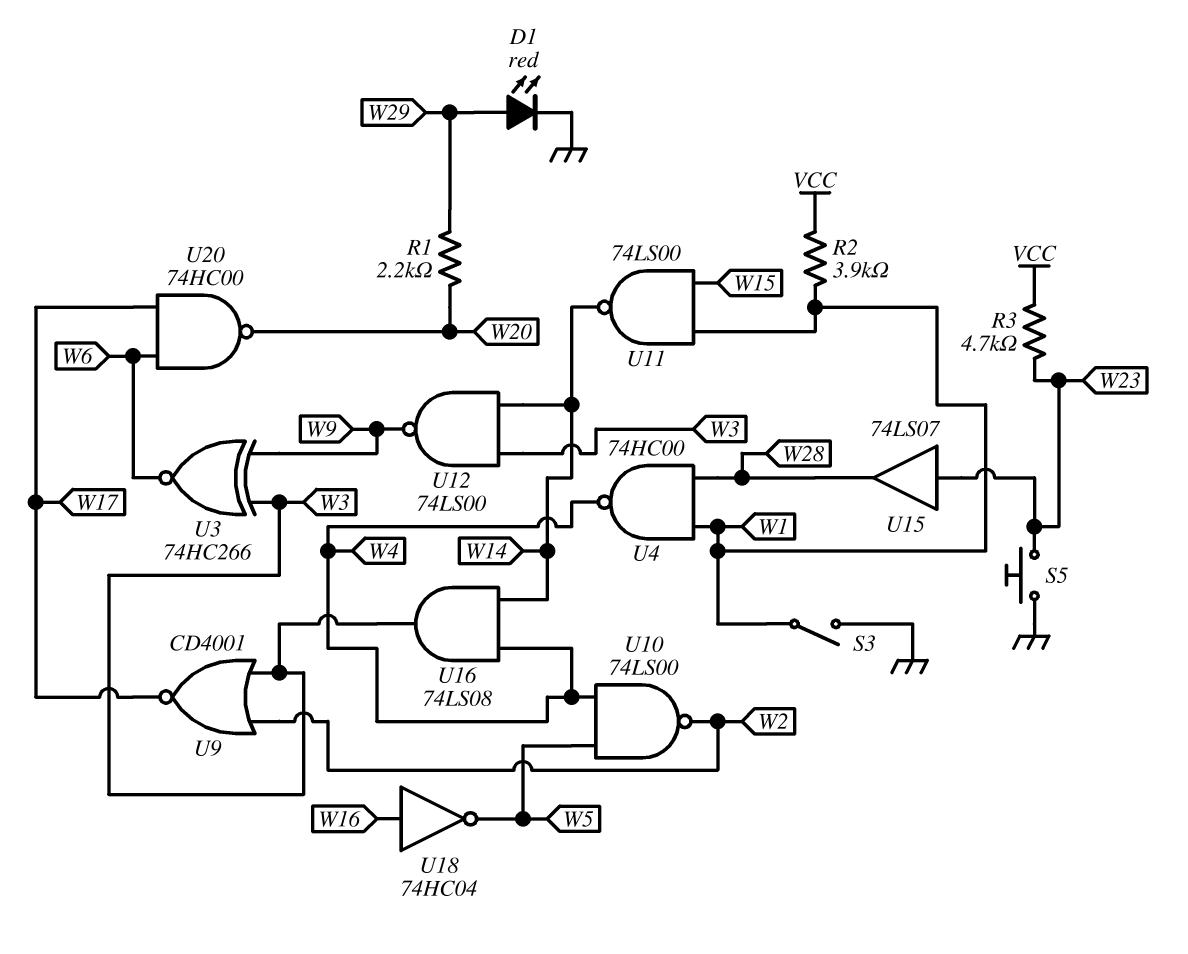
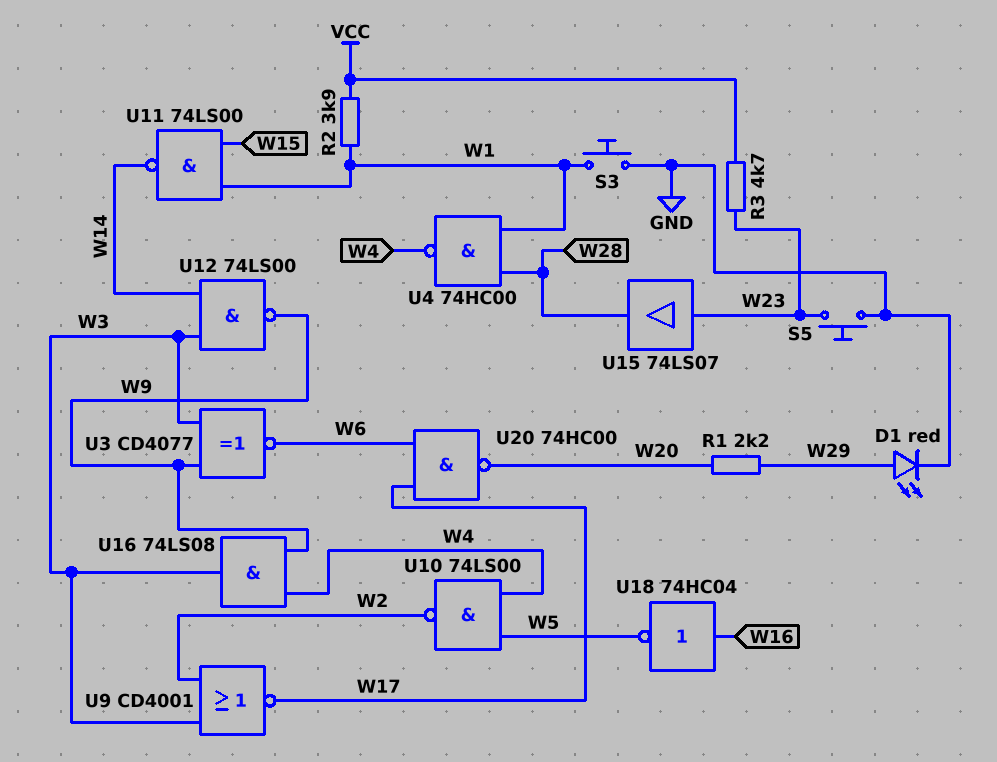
S3: switch (GND, W1) -> button (GND, W1)
U3: XNOR 74HC266 (in W3, in W9, out W6) -> XNOR CD4077 (in W3, in W9, out W6)
U16: AND 74LS08 (in W4, in W14, out W3) -> AND 74LS08 (in W4, in W9, out W3)

